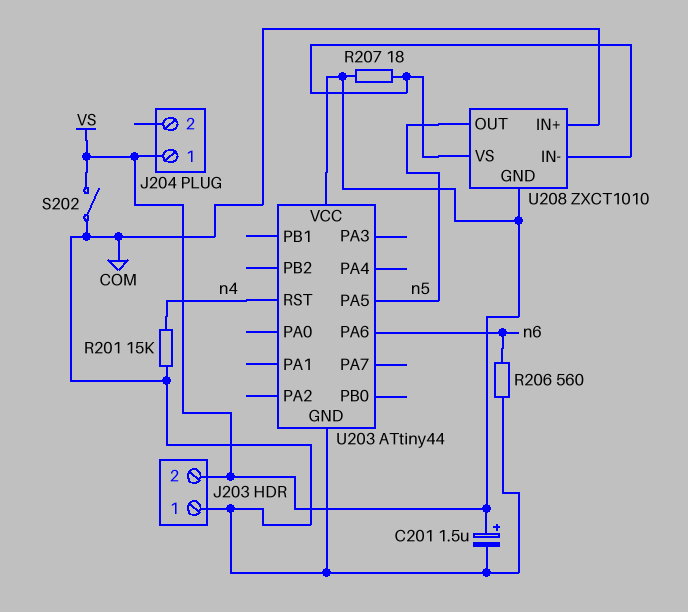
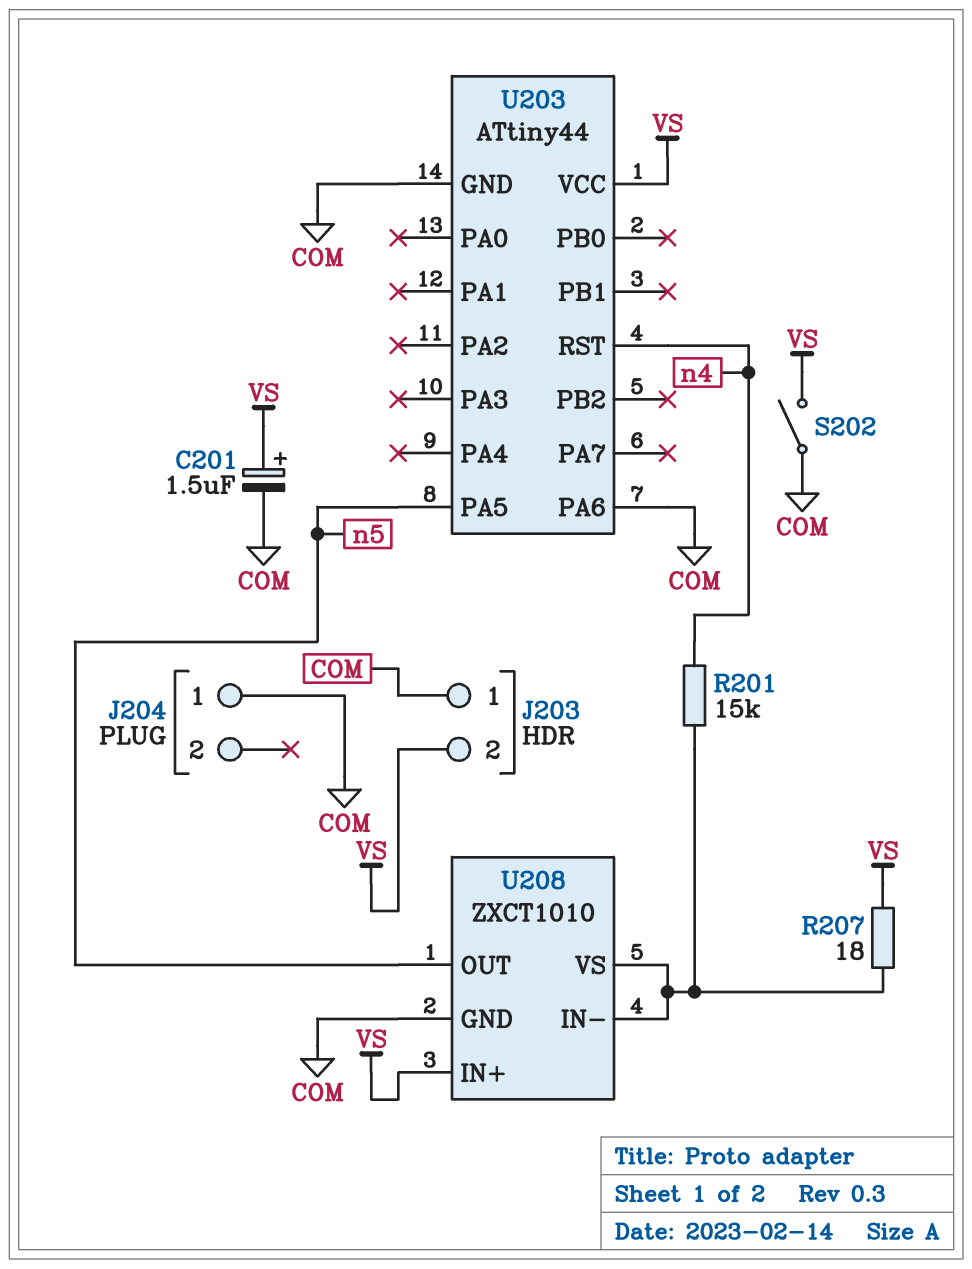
J204 pin 1: VS -> COM
R201: 15k (COM, n4) -> 15k (U208/IN-, n4)
R206: 560 (COM, n6) -> none
U203 pin PA6: n6 -> COM
U208 pin GND: VS -> COM
U208 pin IN+: COM -> VS

